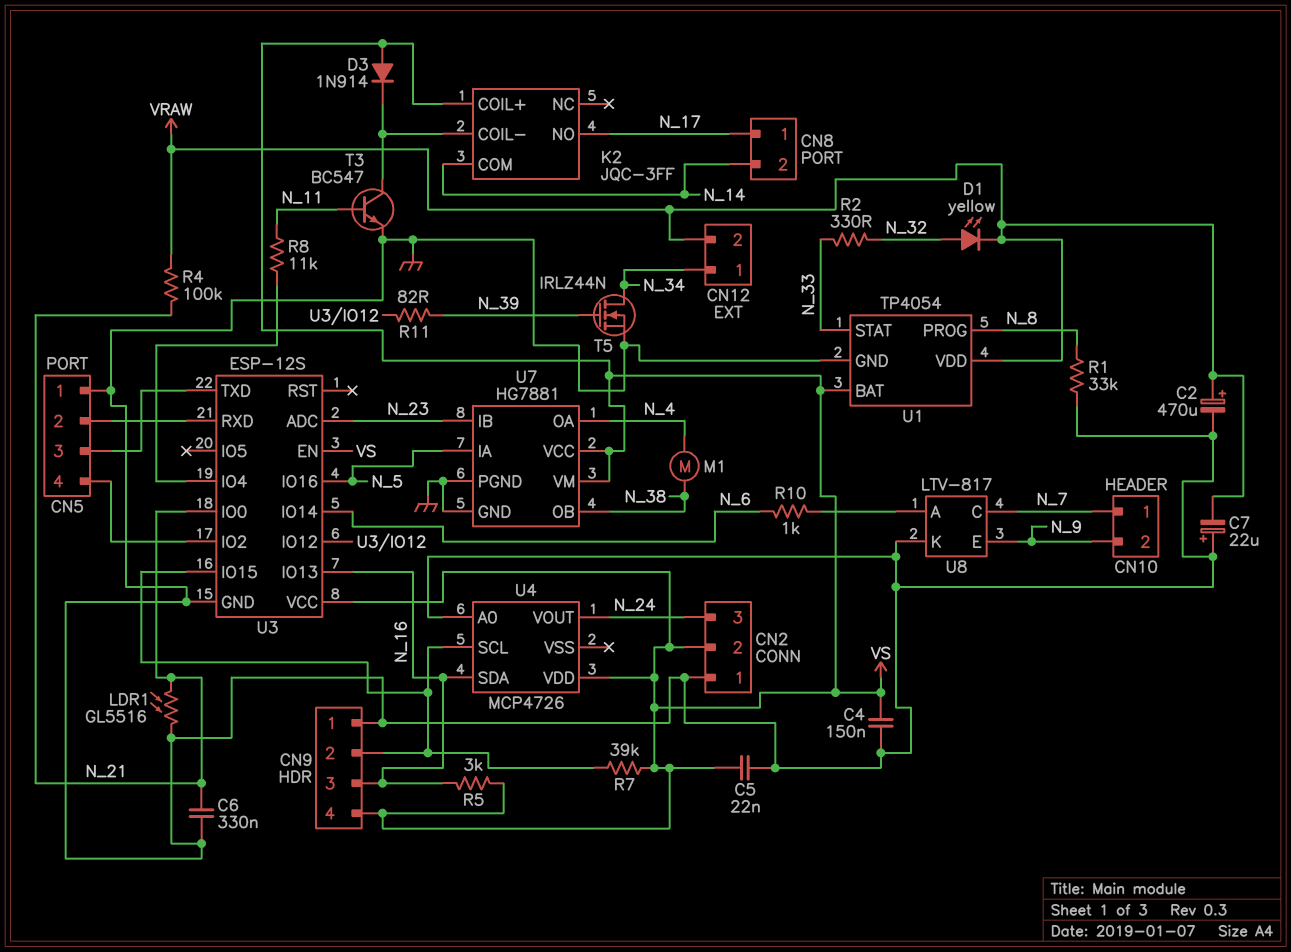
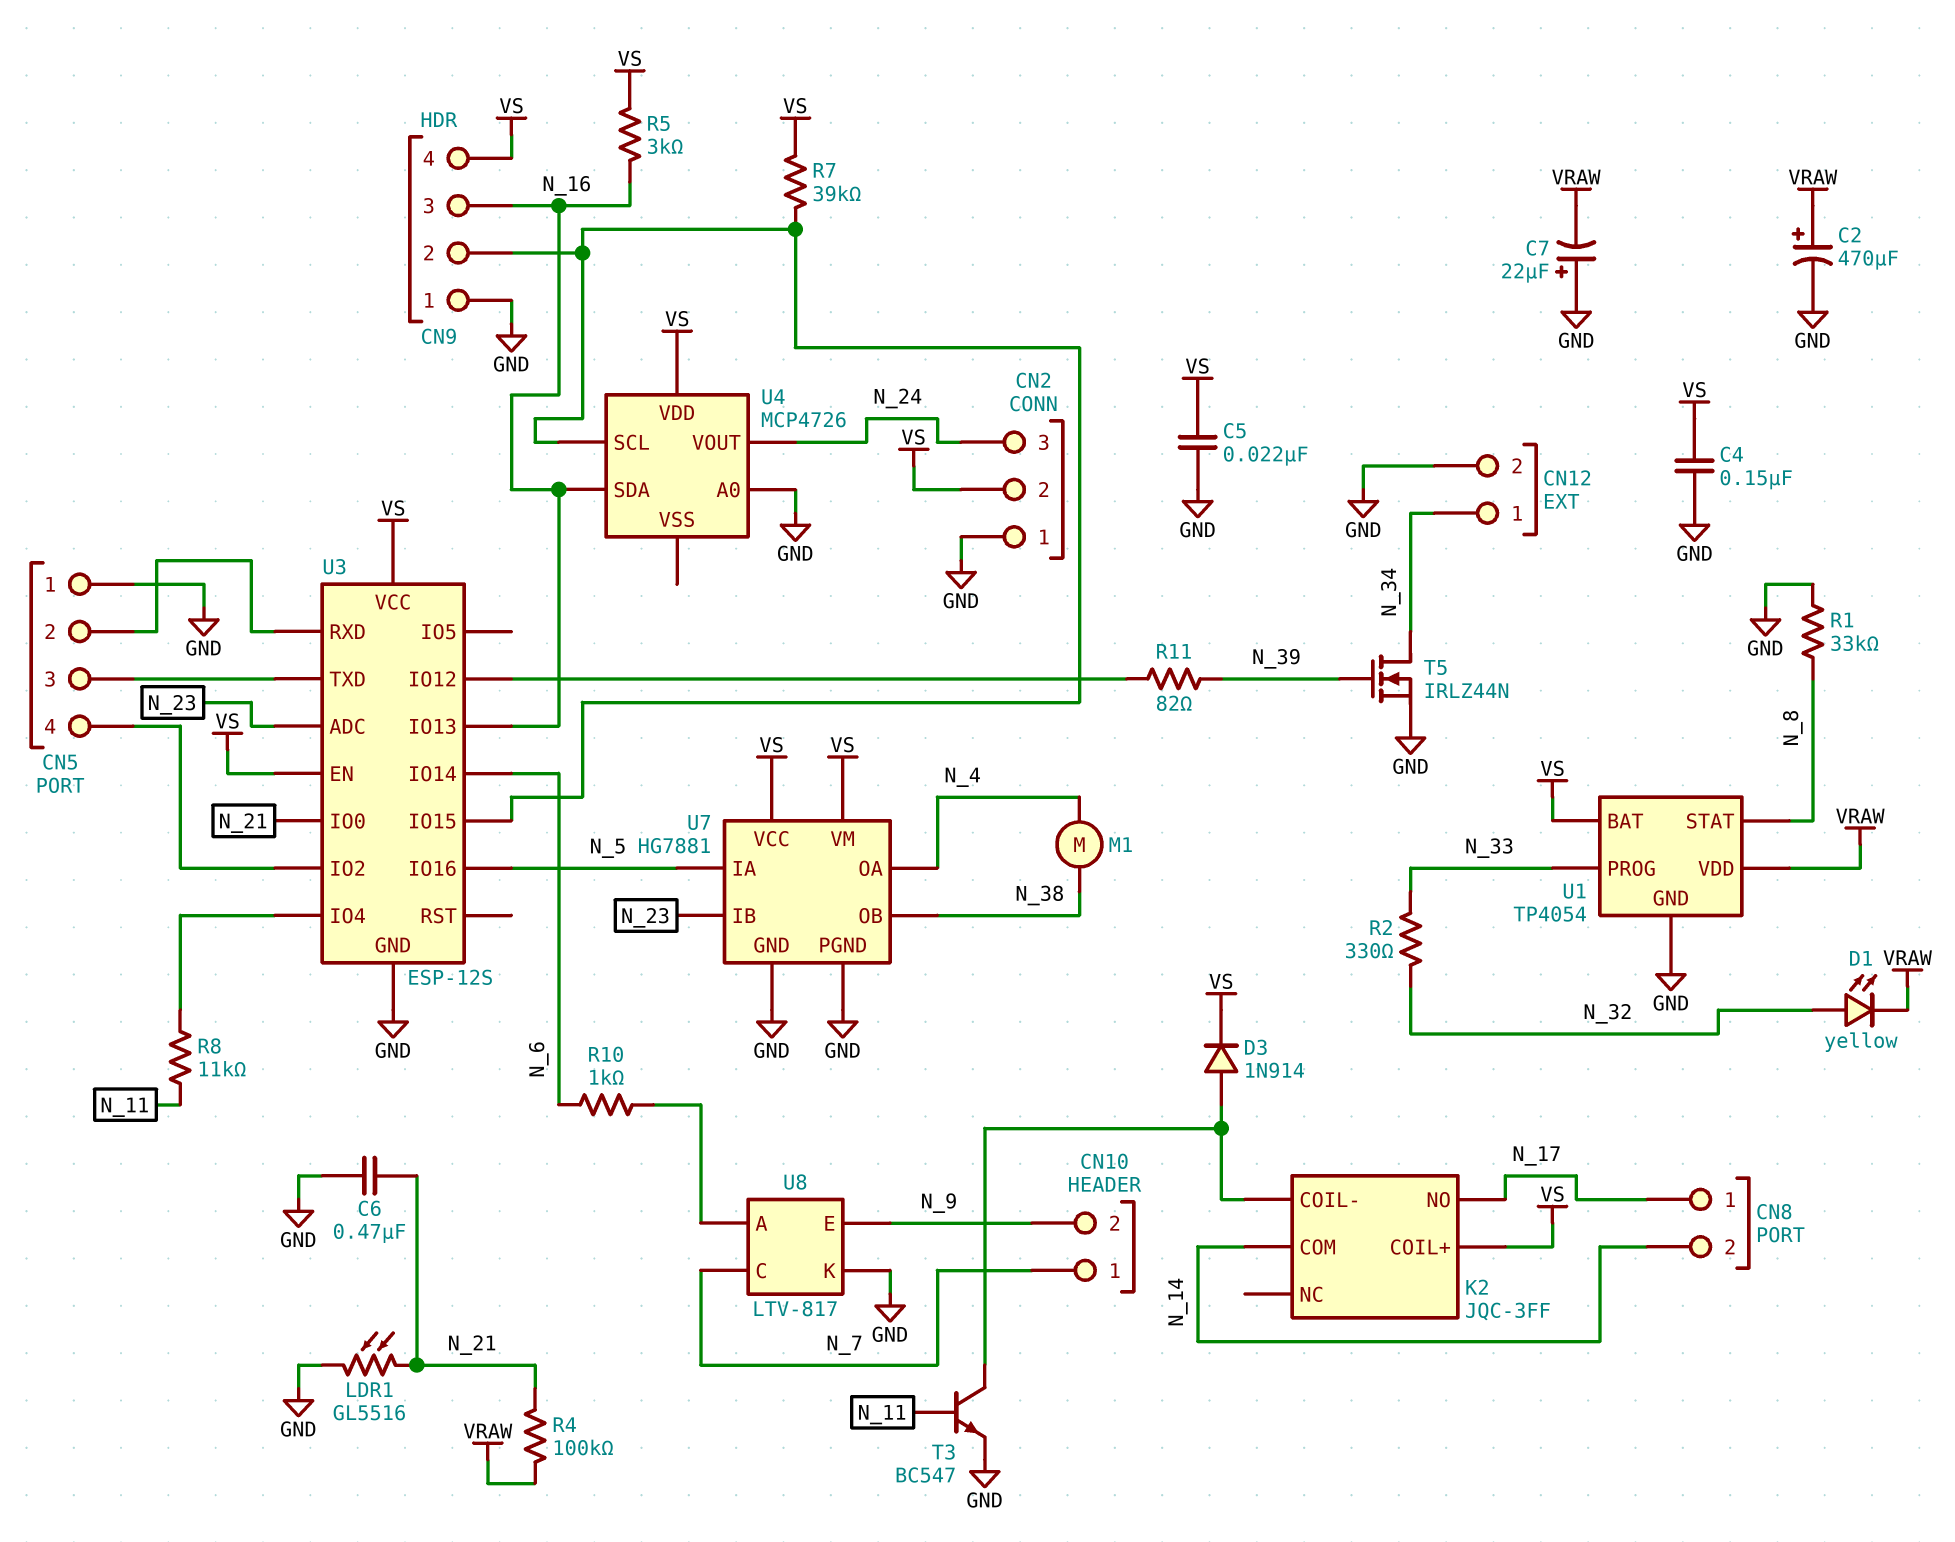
C6: 330nF (GND, N_21) -> 470nF (GND, N_21)
CN12 pin 2: VRAW -> GND
D3: diode 1N914 (A VS, K K2/COIL-) -> diode 1N914 (A K2/COIL-, K VS)
U1 pin PROG: N_8 -> N_33
U1 pin STAT: N_33 -> N_8

